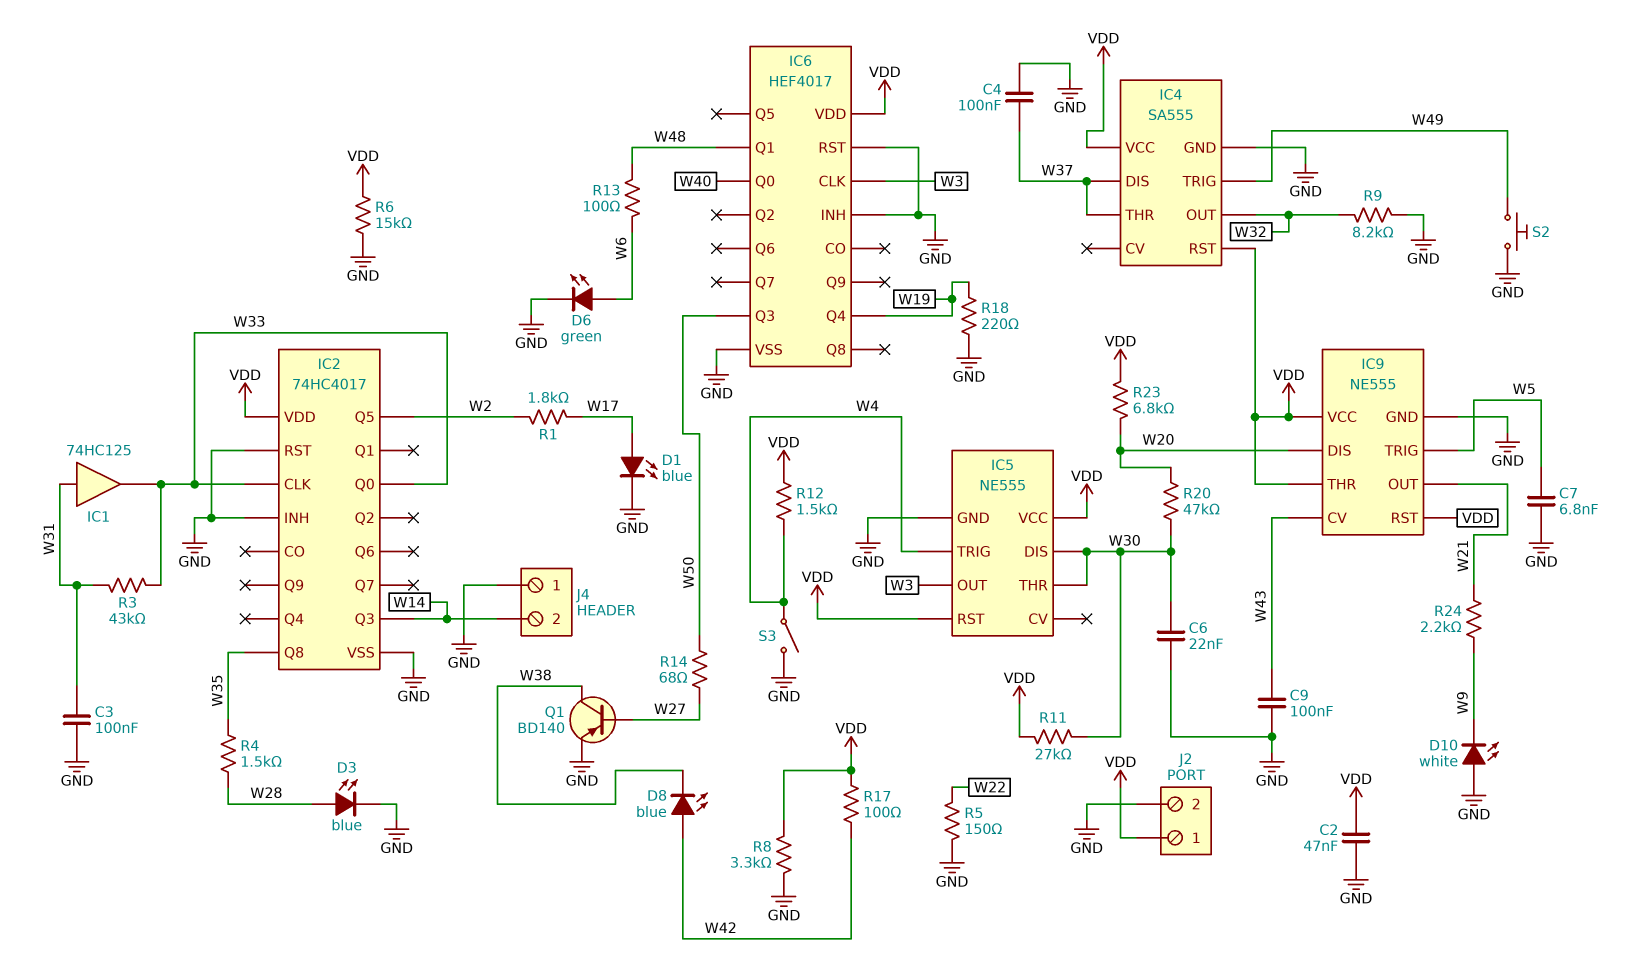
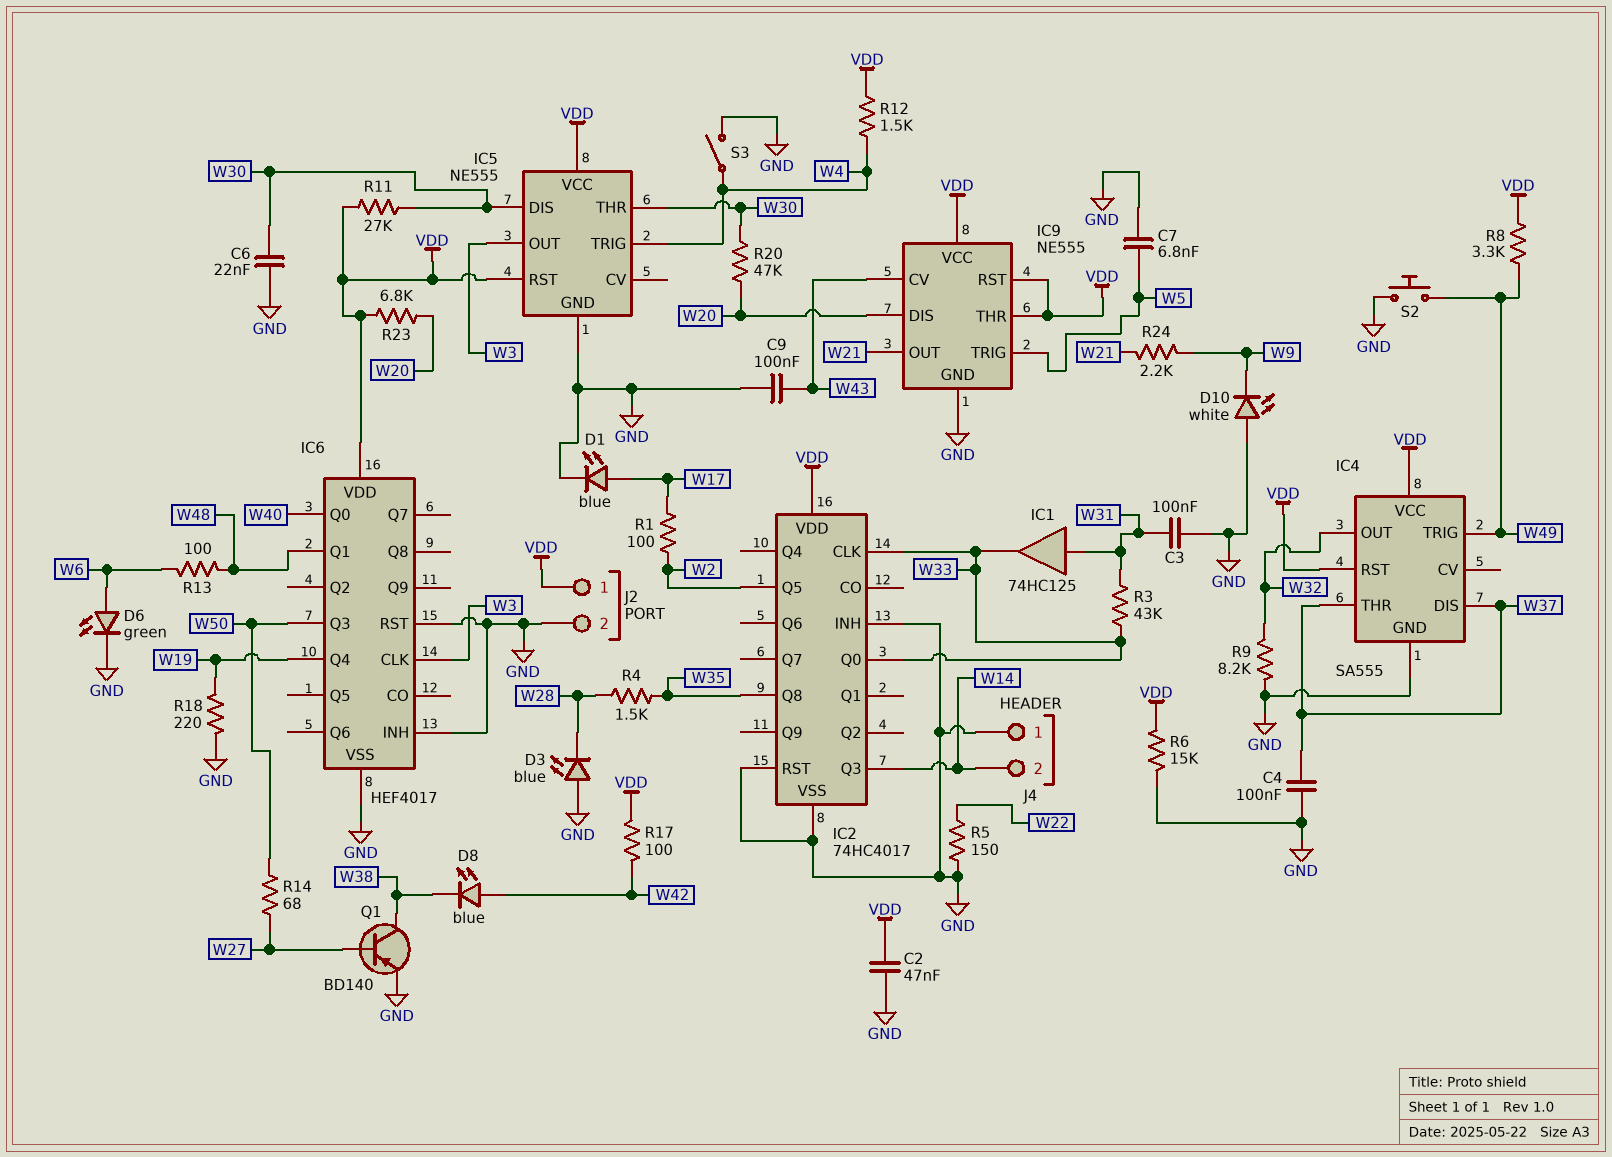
D3: LED blue (A W28, K GND) -> LED blue (A GND, K W28)
R1: 1.8k (W2, W17) -> 100 (W2, W17)
R8: 3.3k (GND, VDD) -> 3.3k (VDD, W49)

